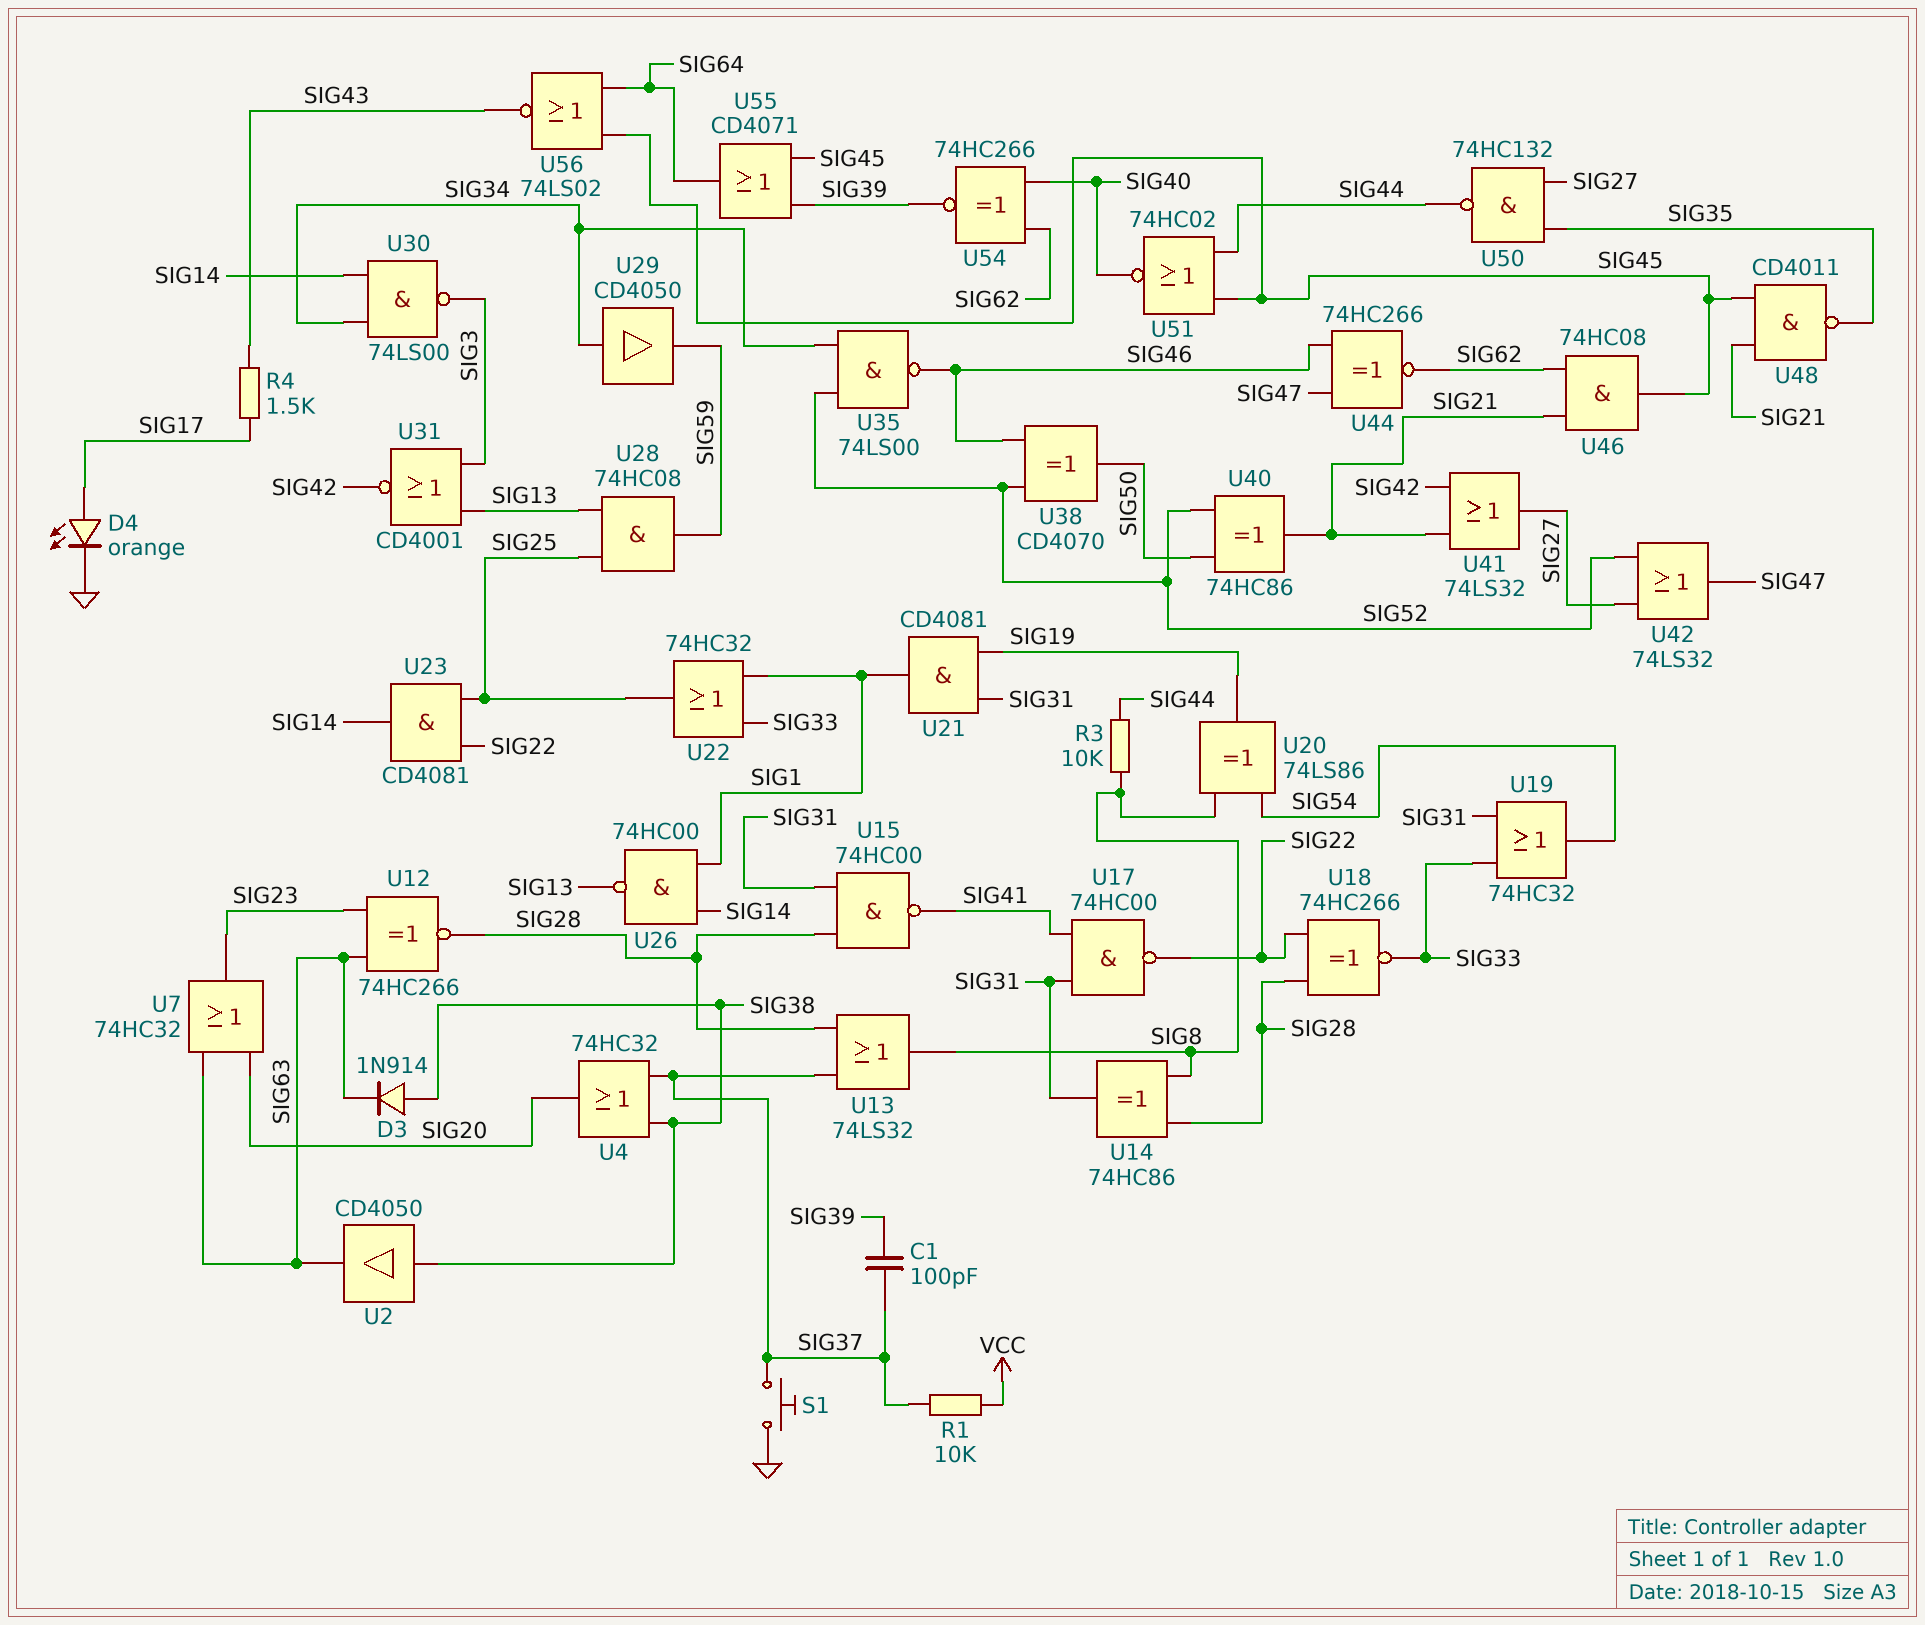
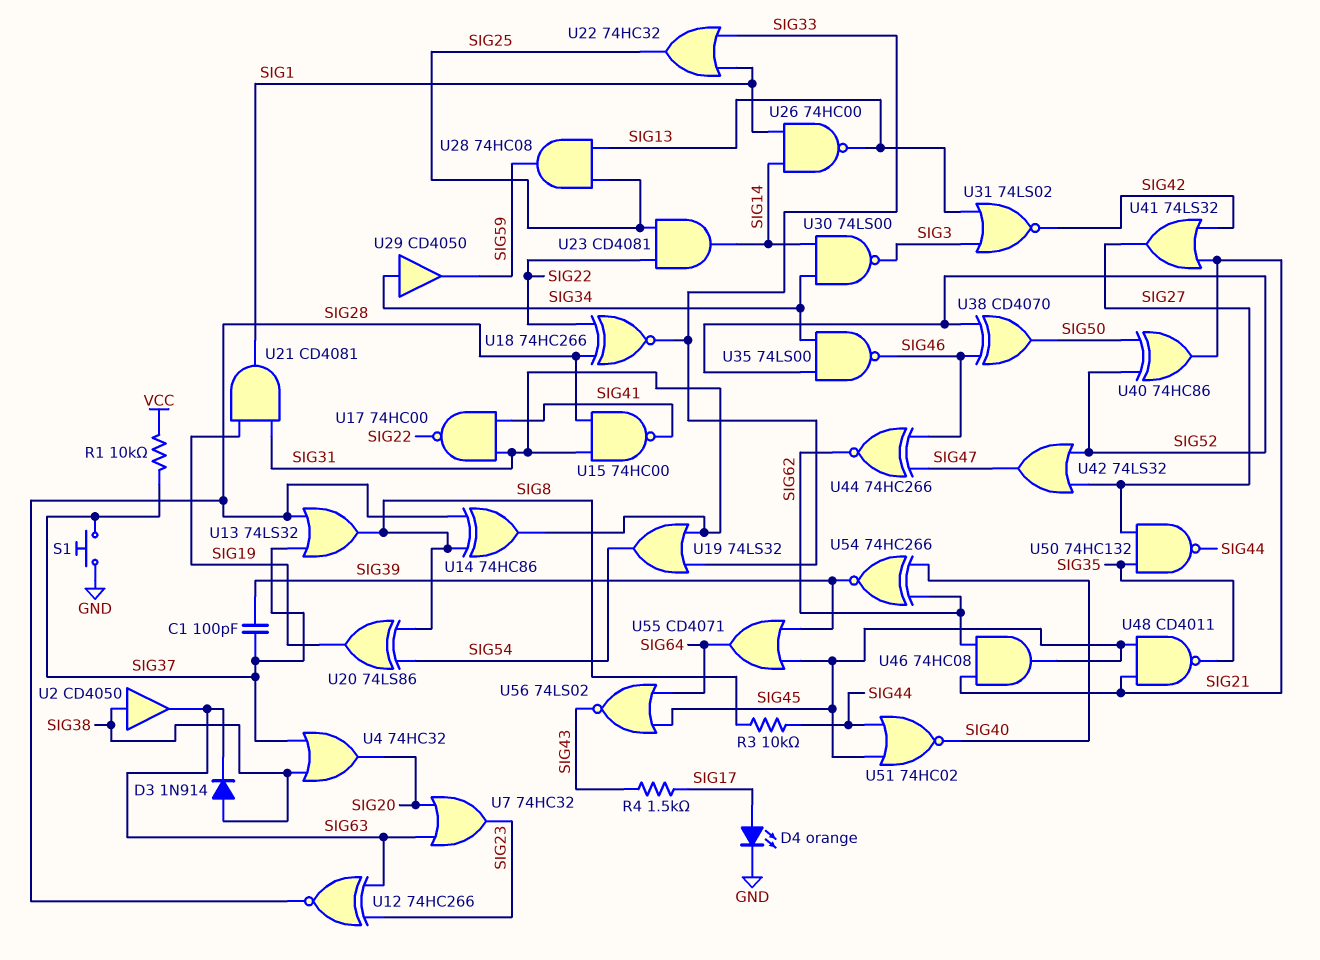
U19: OR 74HC32 (in SIG31, in SIG33, out SIG54) -> OR 74LS32 (in SIG31, in SIG33, out SIG54)
U31: NOR CD4001 (in SIG3, in SIG13, out SIG42) -> NOR 74LS02 (in SIG3, in SIG13, out SIG42)

